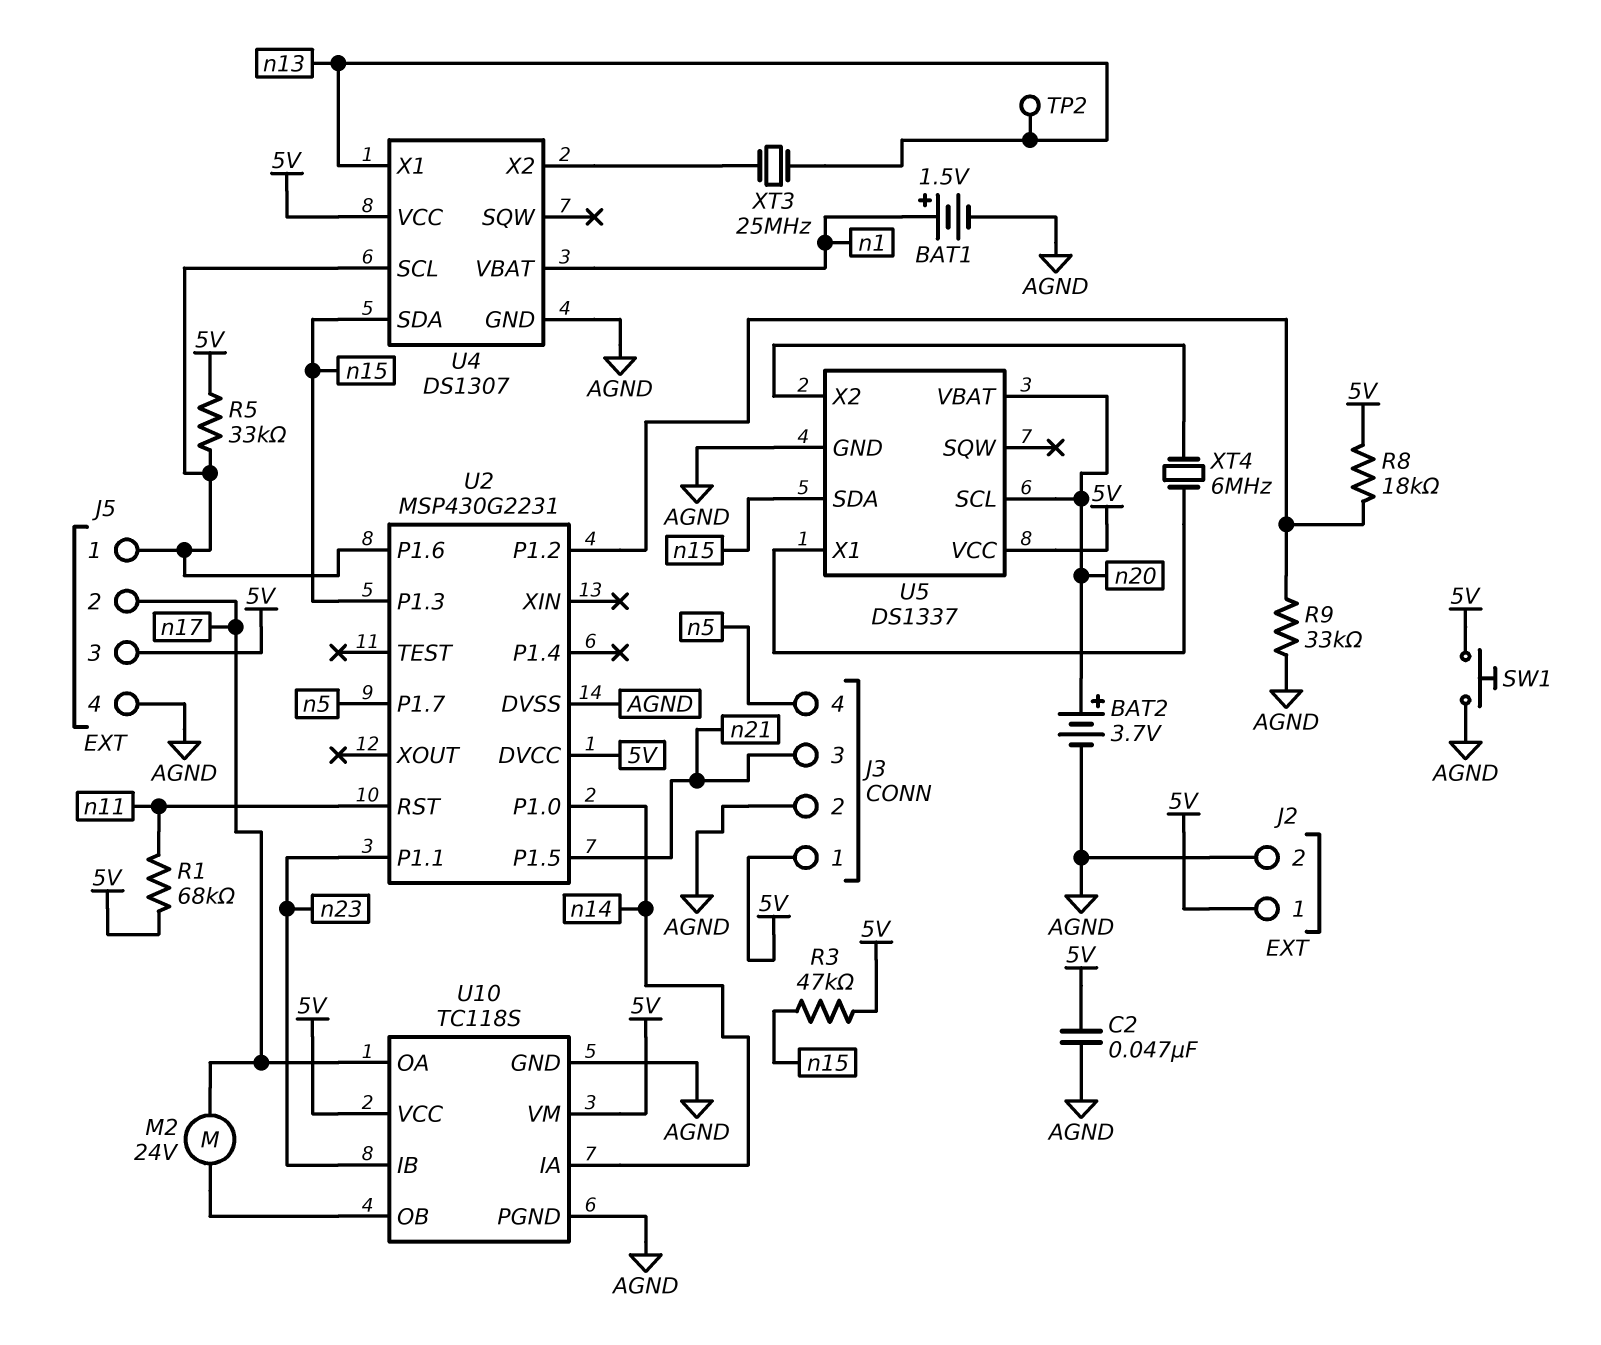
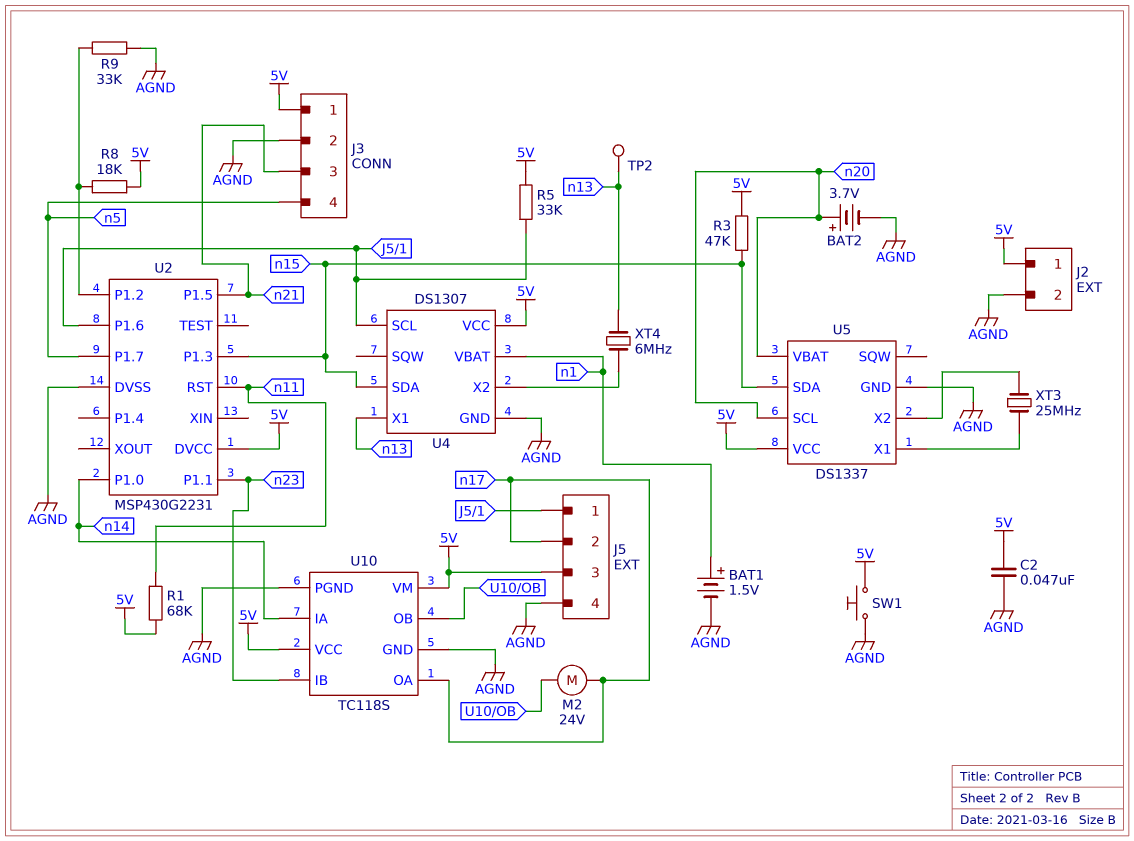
XT3: 25MHz (U4/X2, n13) -> 25MHz (U5/X1, U5/X2)
XT4: 6MHz (U5/X1, U5/X2) -> 6MHz (U4/X2, n13)

